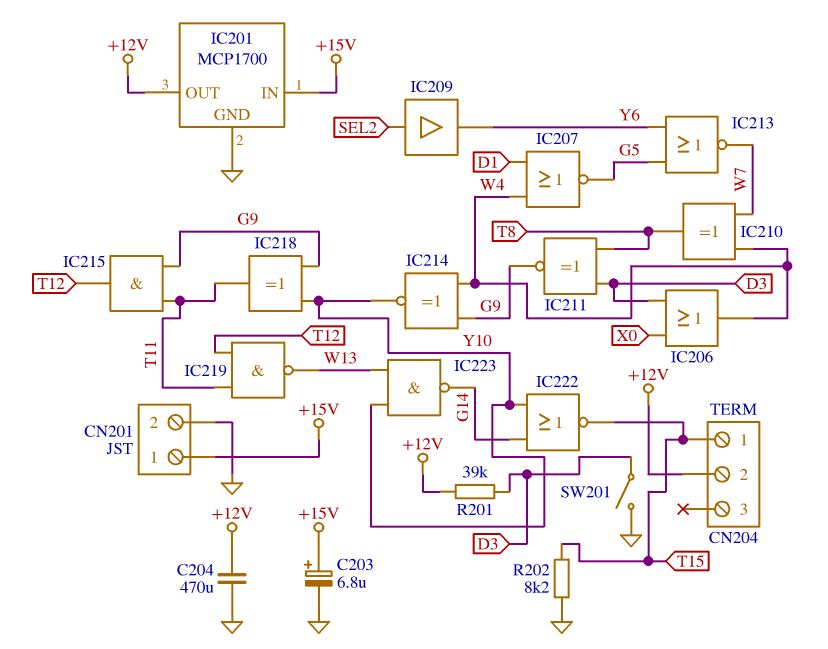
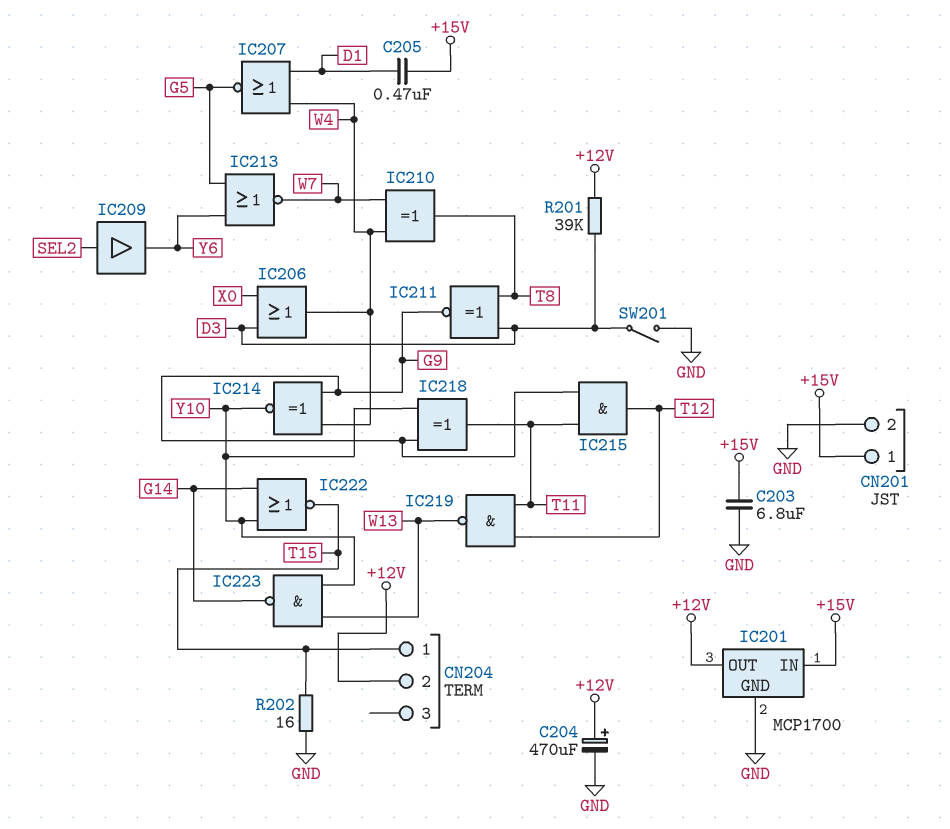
C203: 6.8uF (plus +15V, minus GND) -> 6.8uF (+15V, GND)
C204: 470uF (+12V, GND) -> 470uF (plus +12V, minus GND)
C205: none -> 470nF (+15V, D1)
R202: 8.2k (GND, T15) -> 16 (GND, T15)

